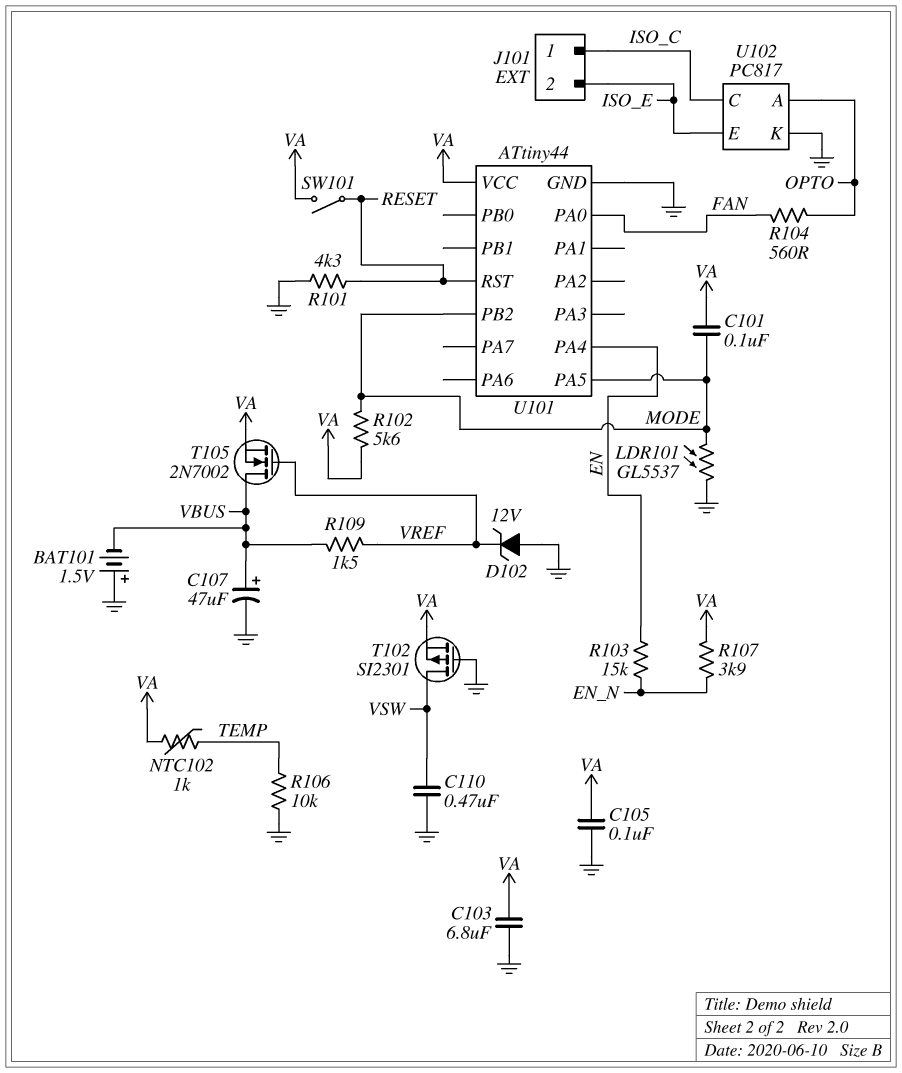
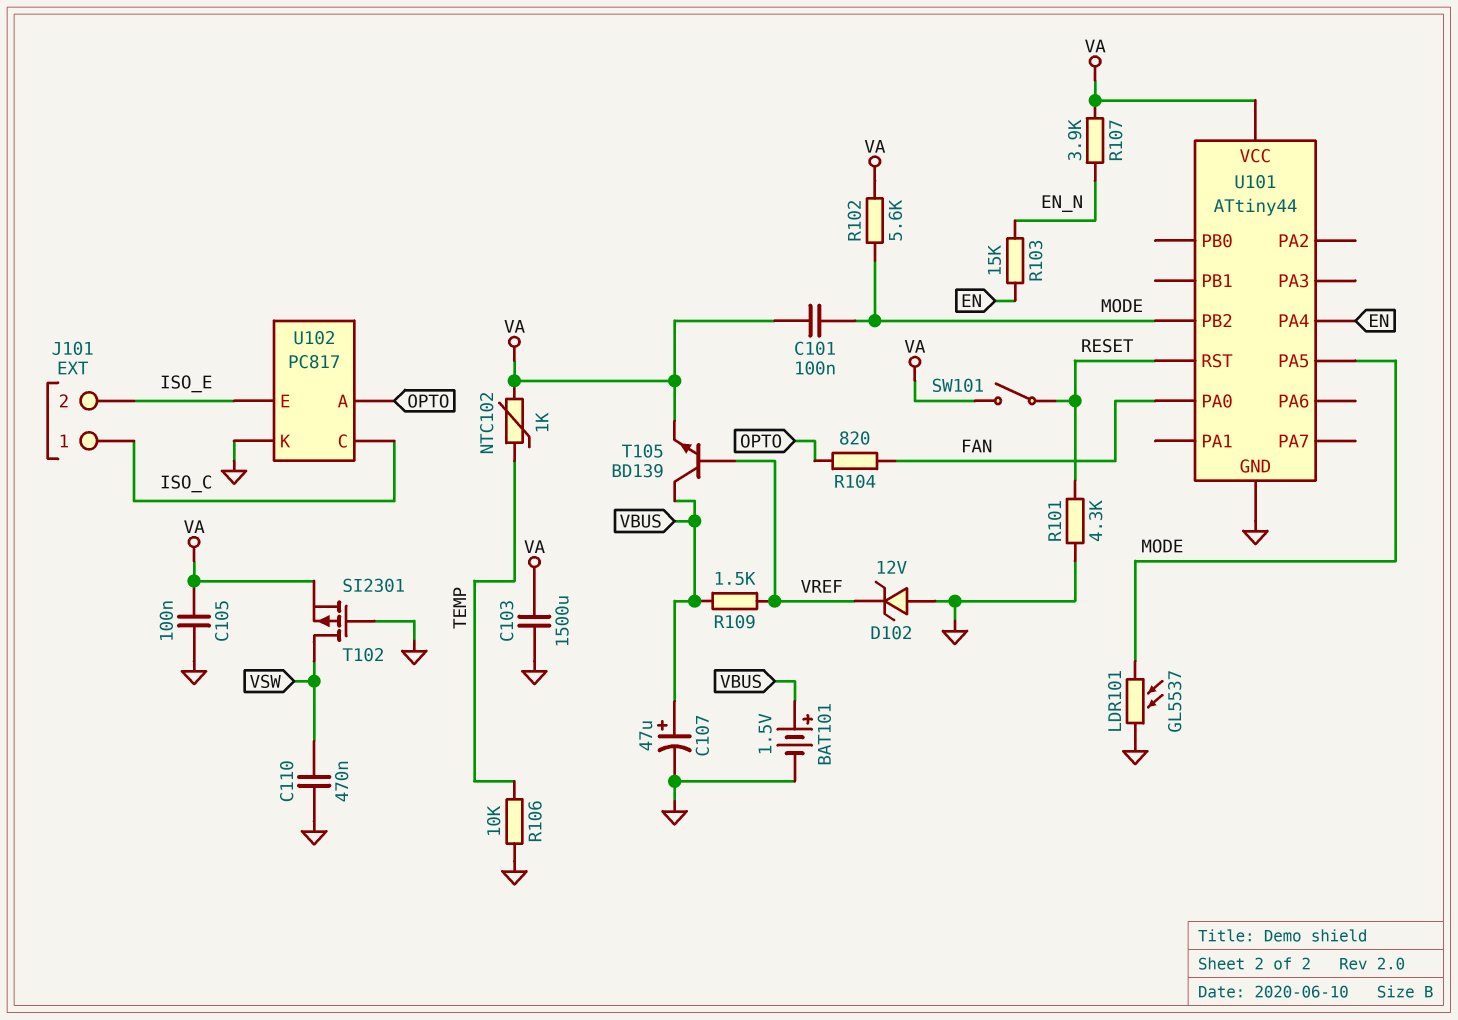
BAT101: 1.5V (plus GND, minus VBUS) -> 1.5V (plus VBUS, minus GND)
C103: 6.8uF (GND, VA) -> 1500uF (GND, VA)
R104: 560 (FAN, OPTO) -> 820 (FAN, OPTO)
T105: NMOS 2N7002 (G VREF, D VBUS, S VA) -> NPN BD139 (B VREF, C VBUS, E VA)

